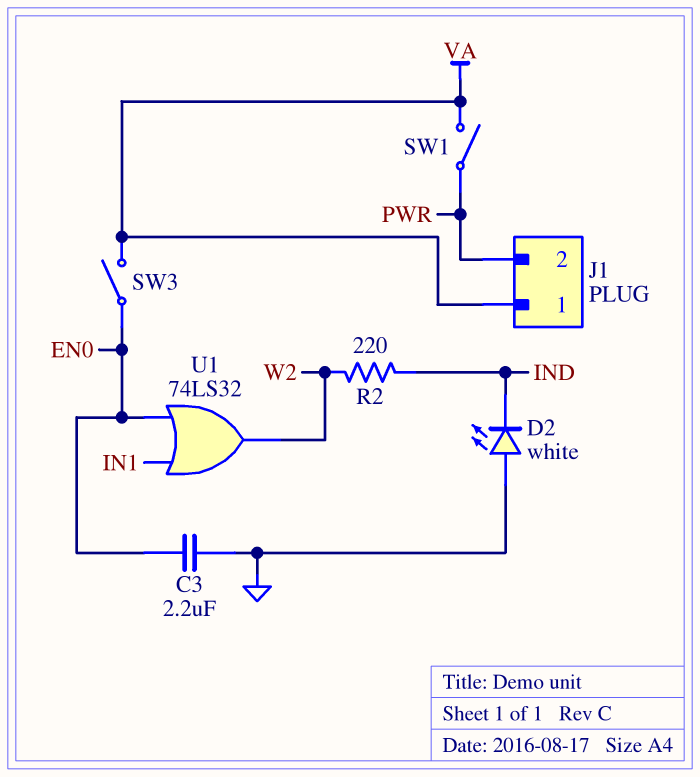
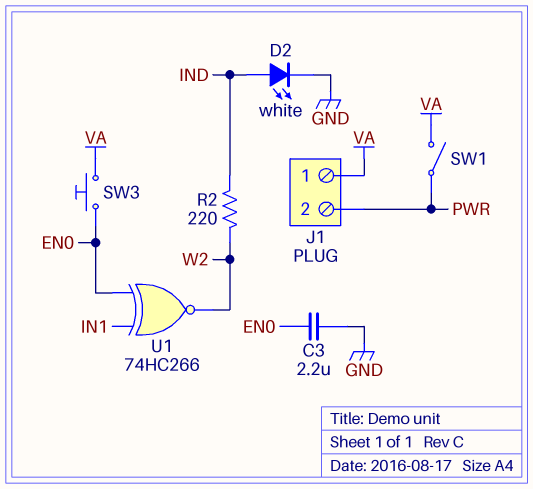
D2: LED white (A GND, K IND) -> LED white (A IND, K GND)
SW3: switch (EN0, VA) -> button (EN0, VA)
U1: OR 74LS32 (in EN0, in IN1, out W2) -> XNOR 74HC266 (in EN0, in IN1, out W2)

